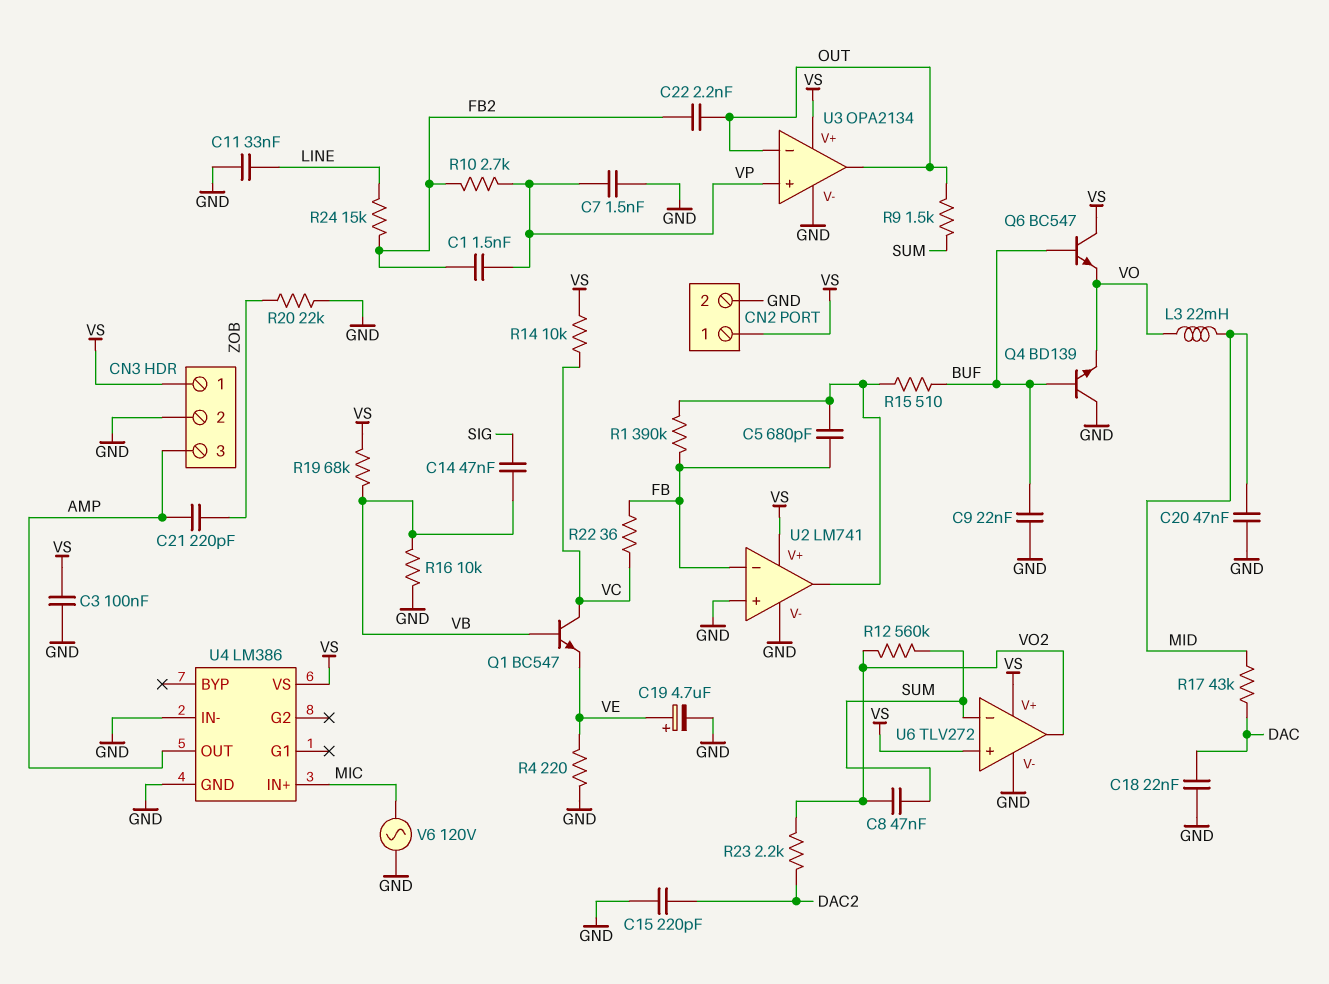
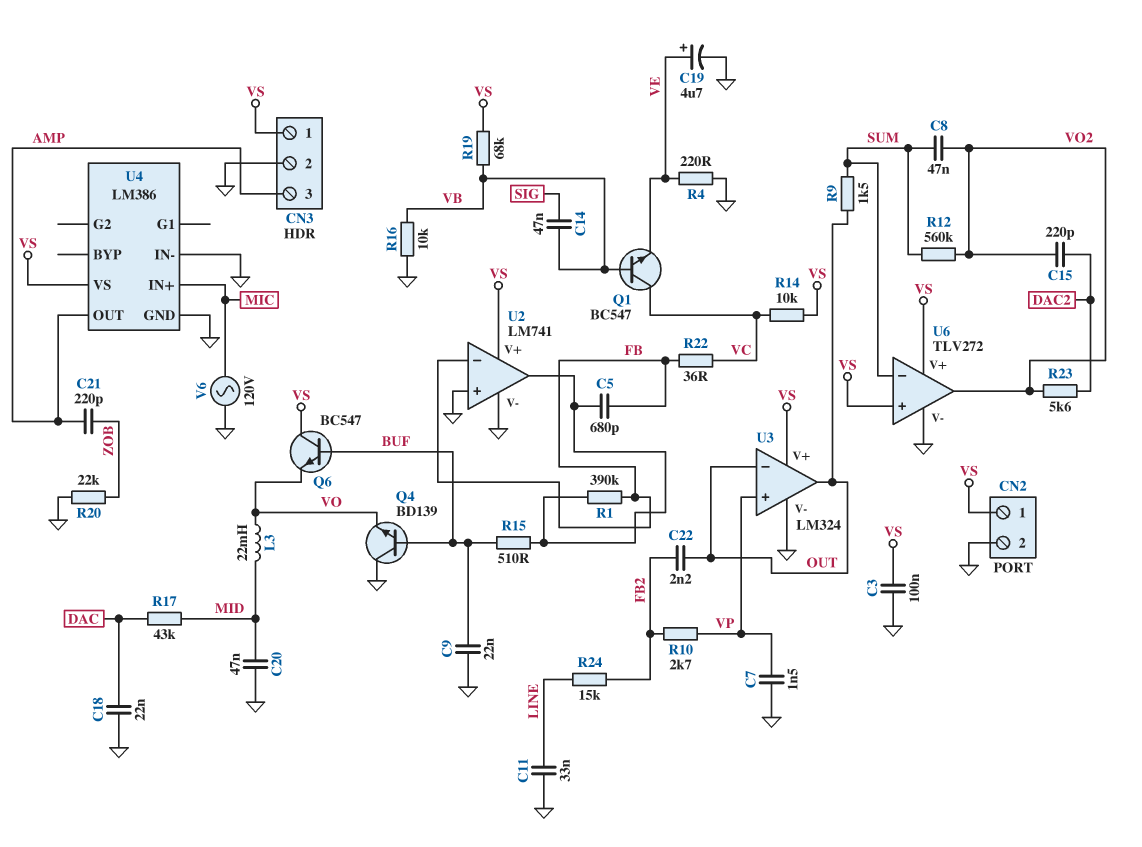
C1: 1.5nF (FB2, VP) -> none
C15: 220pF (DAC2, GND) -> 220pF (DAC2, VO2)
R23: 2.2k (DAC2, VO2) -> 5.6k (DAC2, VO2)
U3: OPA2134 -> LM324

